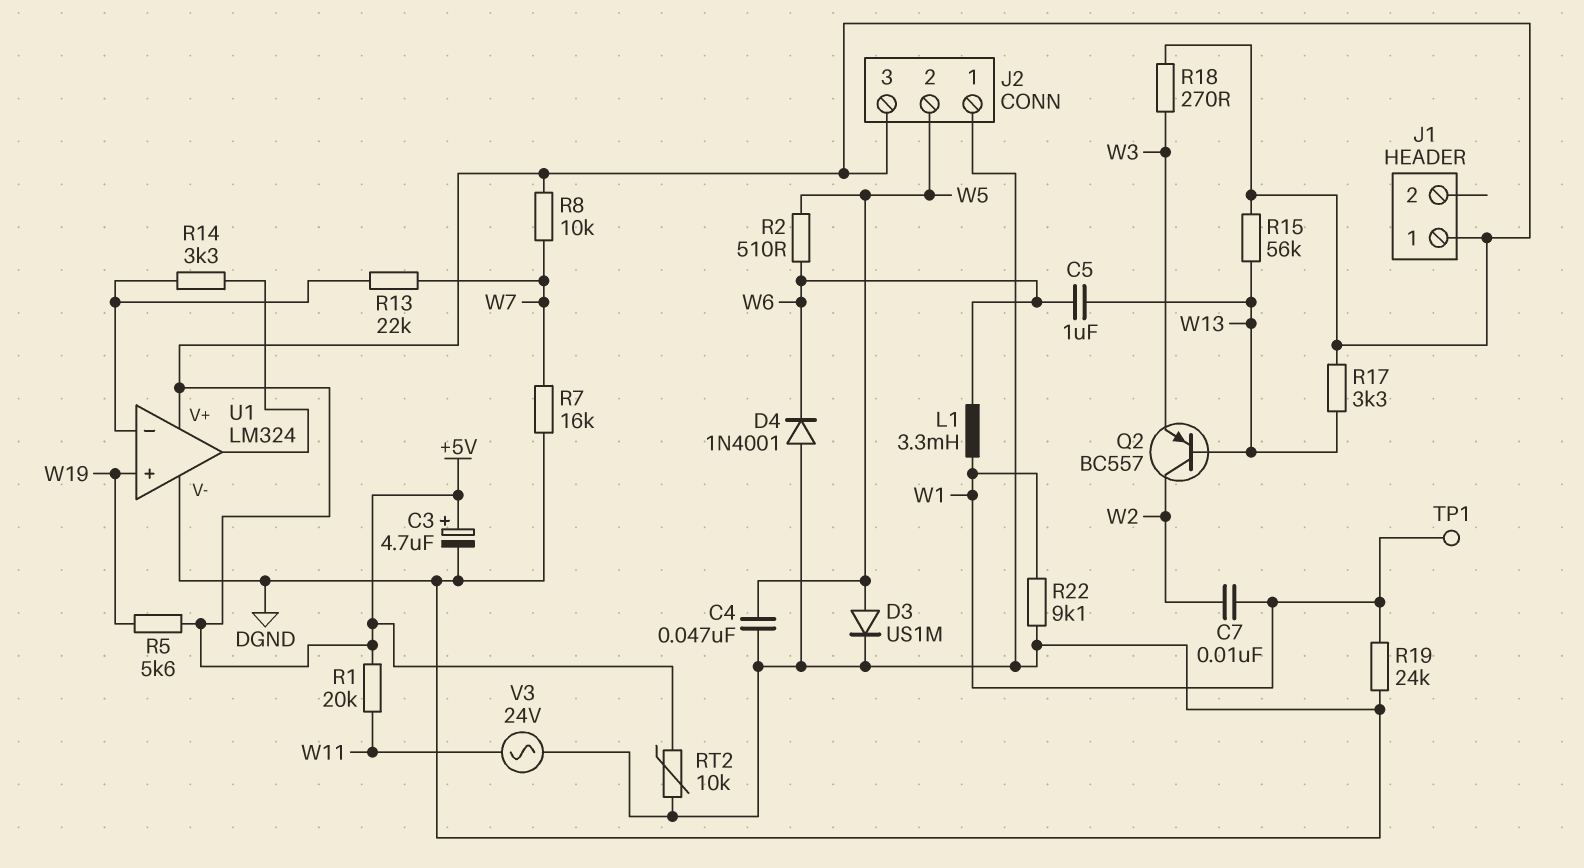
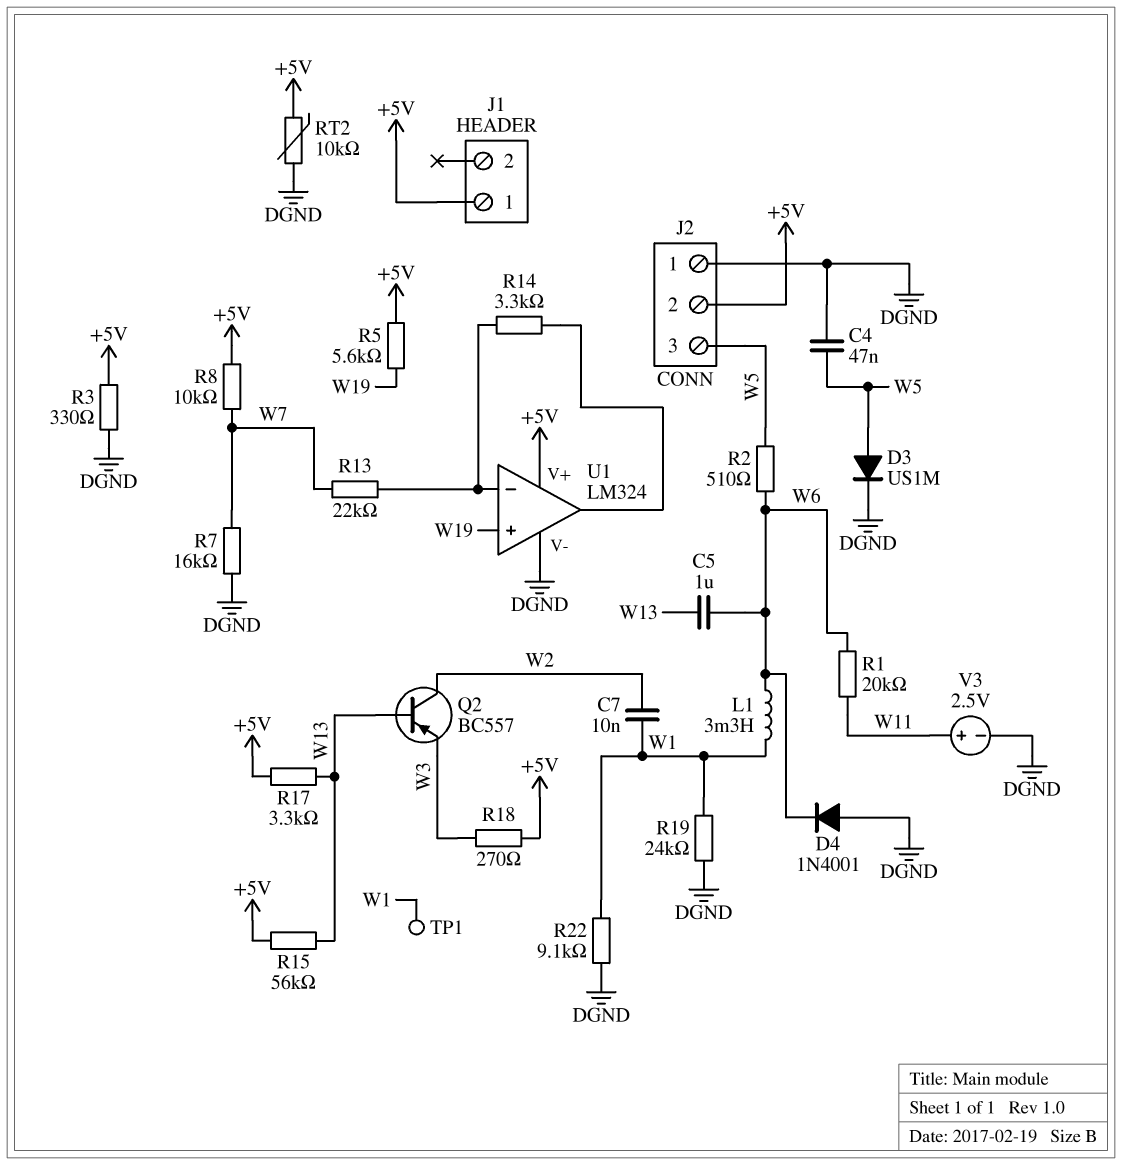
C3: 4.7uF (plus +5V, minus DGND) -> none
J2 pin 2: W5 -> +5V
J2 pin 3: +5V -> W5
R1: 20k (+5V, W11) -> 20k (W6, W11)
R3: none -> 330 (+5V, DGND)
V3: AC 24V (DGND, W11) -> 2.5V (plus W11, minus DGND)

